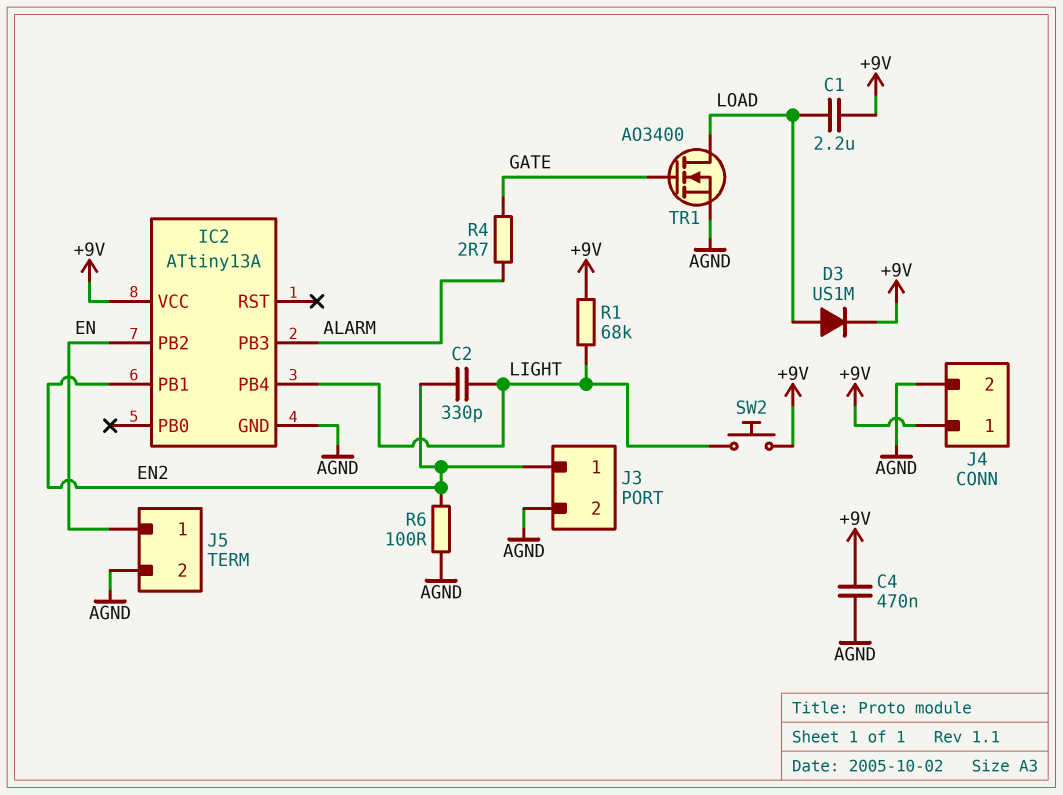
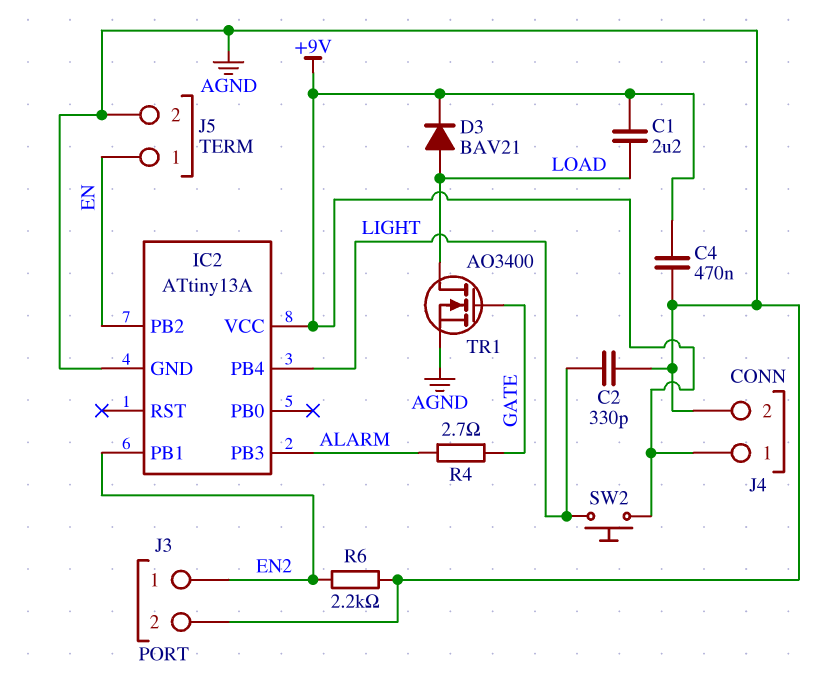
C2: 330pF (EN2, LIGHT) -> 330pF (AGND, LIGHT)
D3: diode US1M (A LOAD, K +9V) -> diode BAV21 (A LOAD, K +9V)
R1: 68k (+9V, LIGHT) -> none
R6: 100 (AGND, EN2) -> 2.2k (AGND, EN2)

